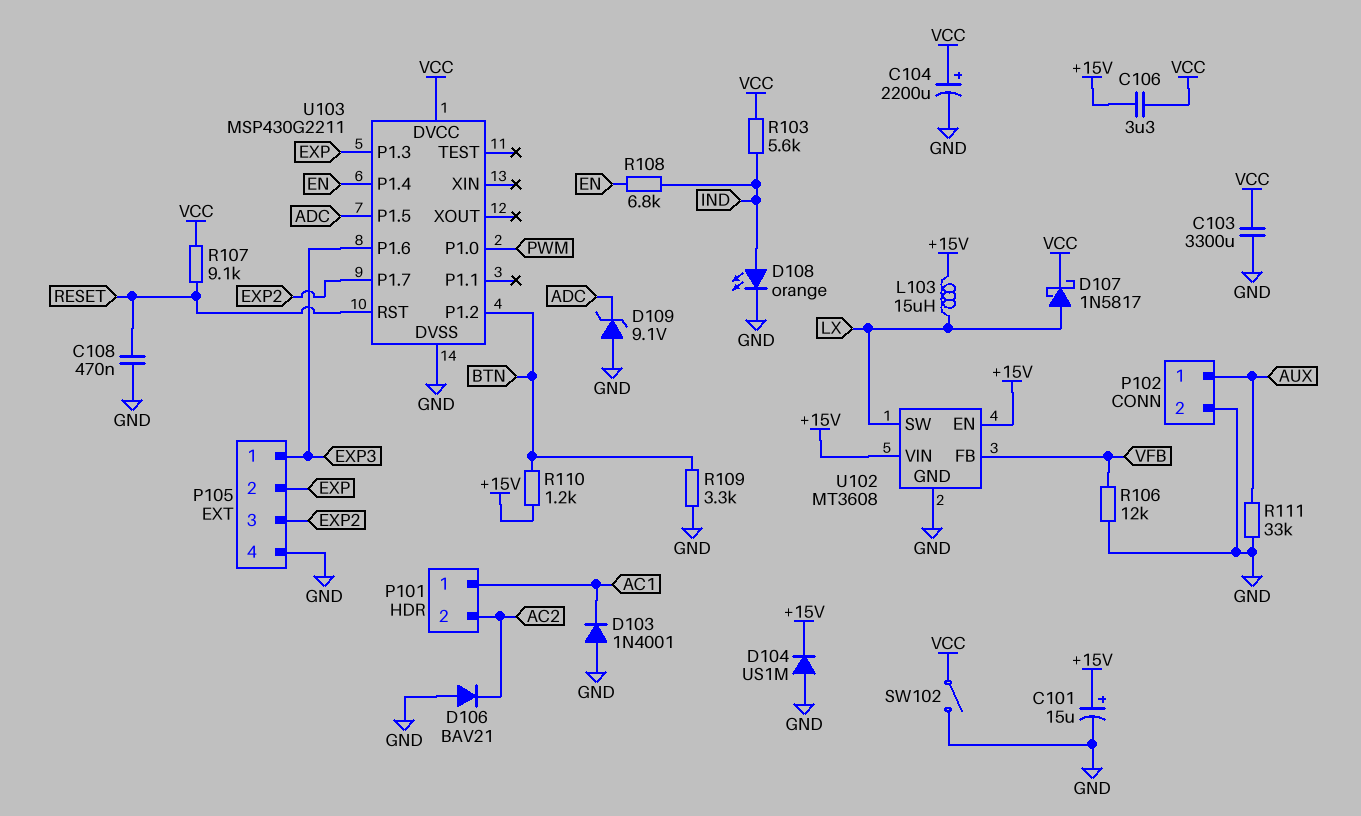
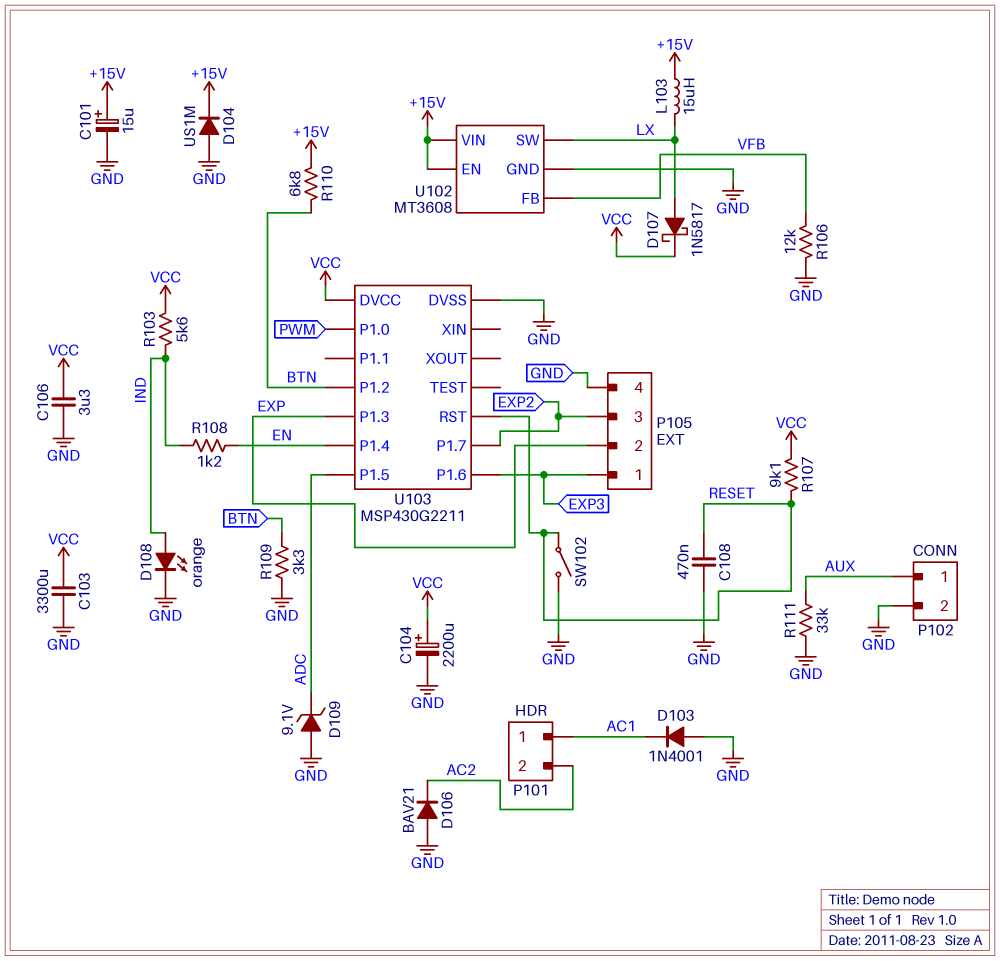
C106: 3.3uF (+15V, VCC) -> 3.3uF (GND, VCC)
R108: 6.8k (EN, IND) -> 1.2k (EN, IND)
R110: 1.2k (+15V, BTN) -> 6.8k (+15V, BTN)
SW102: switch (GND, VCC) -> switch (GND, RESET)

